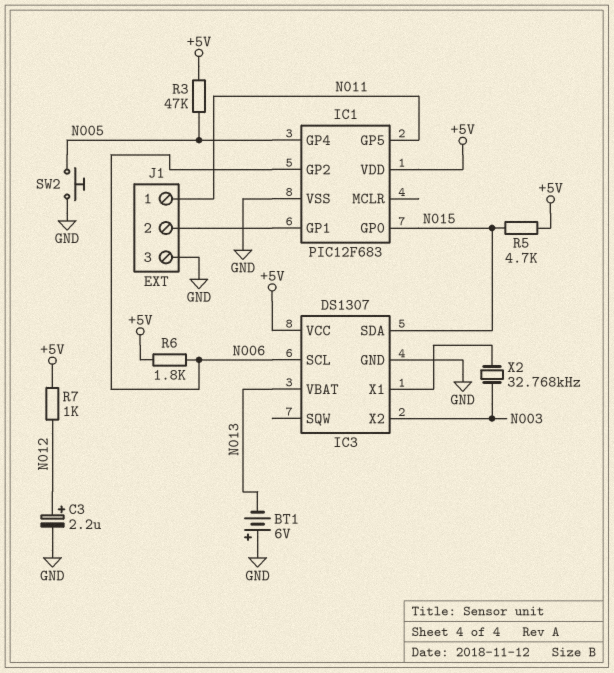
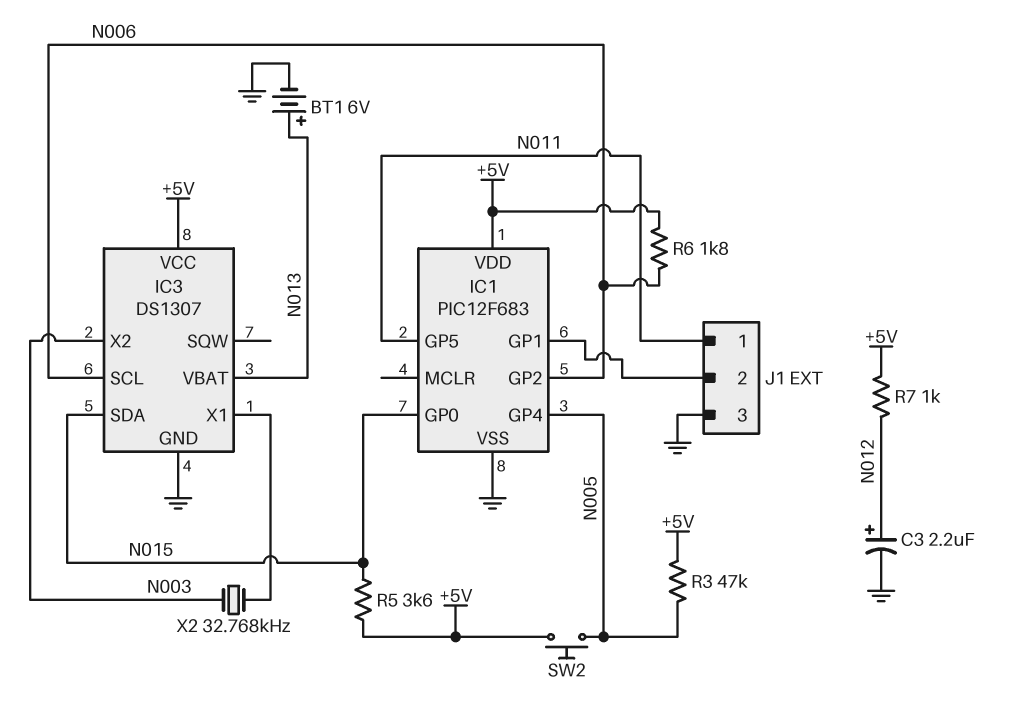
BT1: 6V (plus GND, minus N013) -> 6V (plus N013, minus GND)
R5: 4.7k (+5V, N015) -> 3.6k (+5V, N015)
SW2: button (GND, N005) -> button (+5V, N005)

